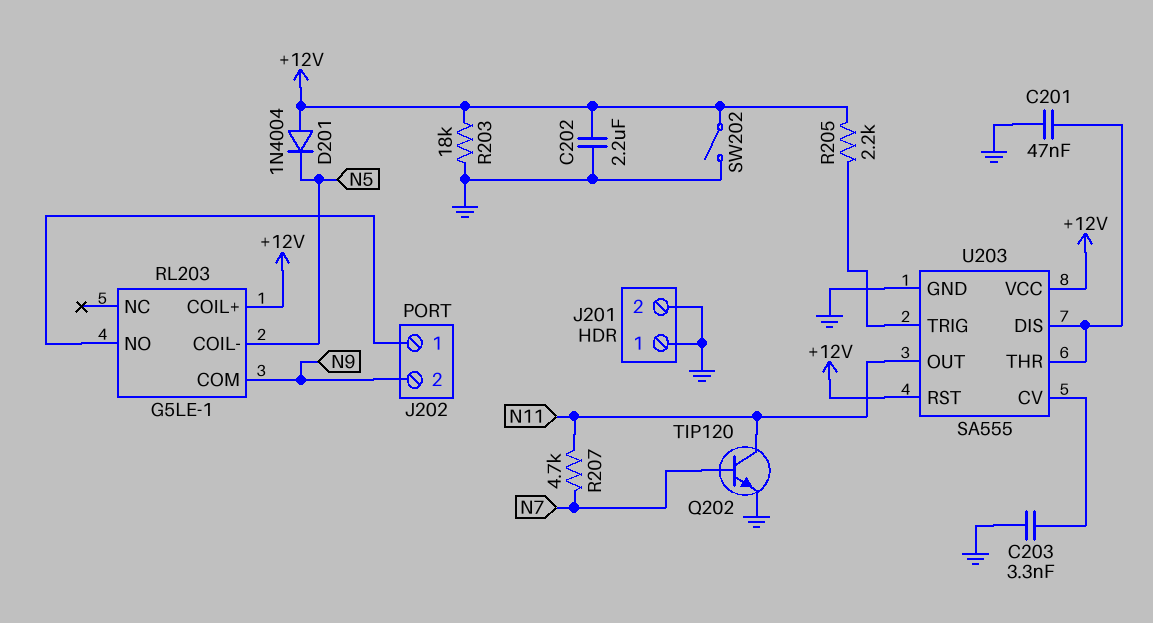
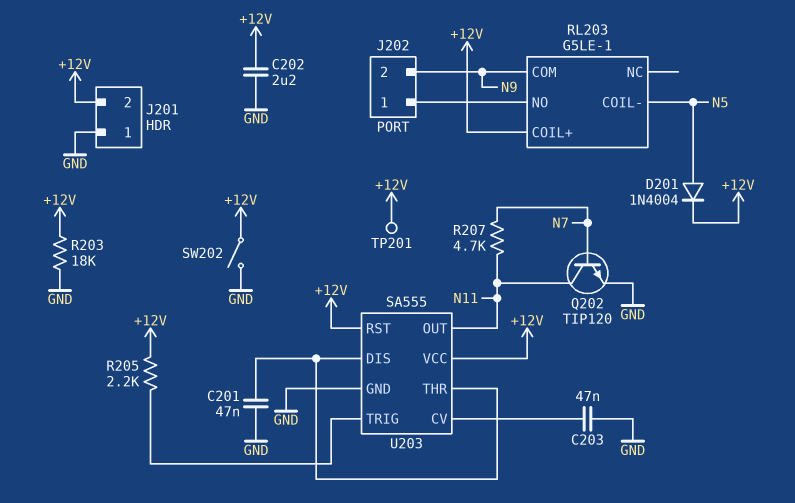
C203: 3.3nF (GND, U203/CV) -> 47nF (GND, U203/CV)
D201: diode 1N4004 (A +12V, K N5) -> diode 1N4004 (A N5, K +12V)
J201 pin 2: GND -> +12V
TP201: none -> test point (+12V)

